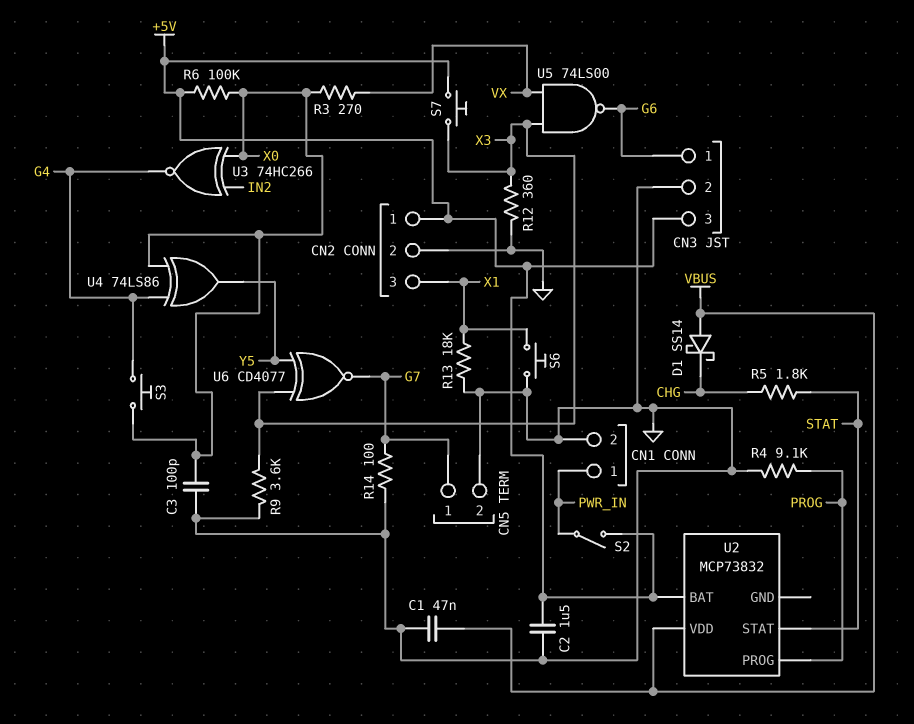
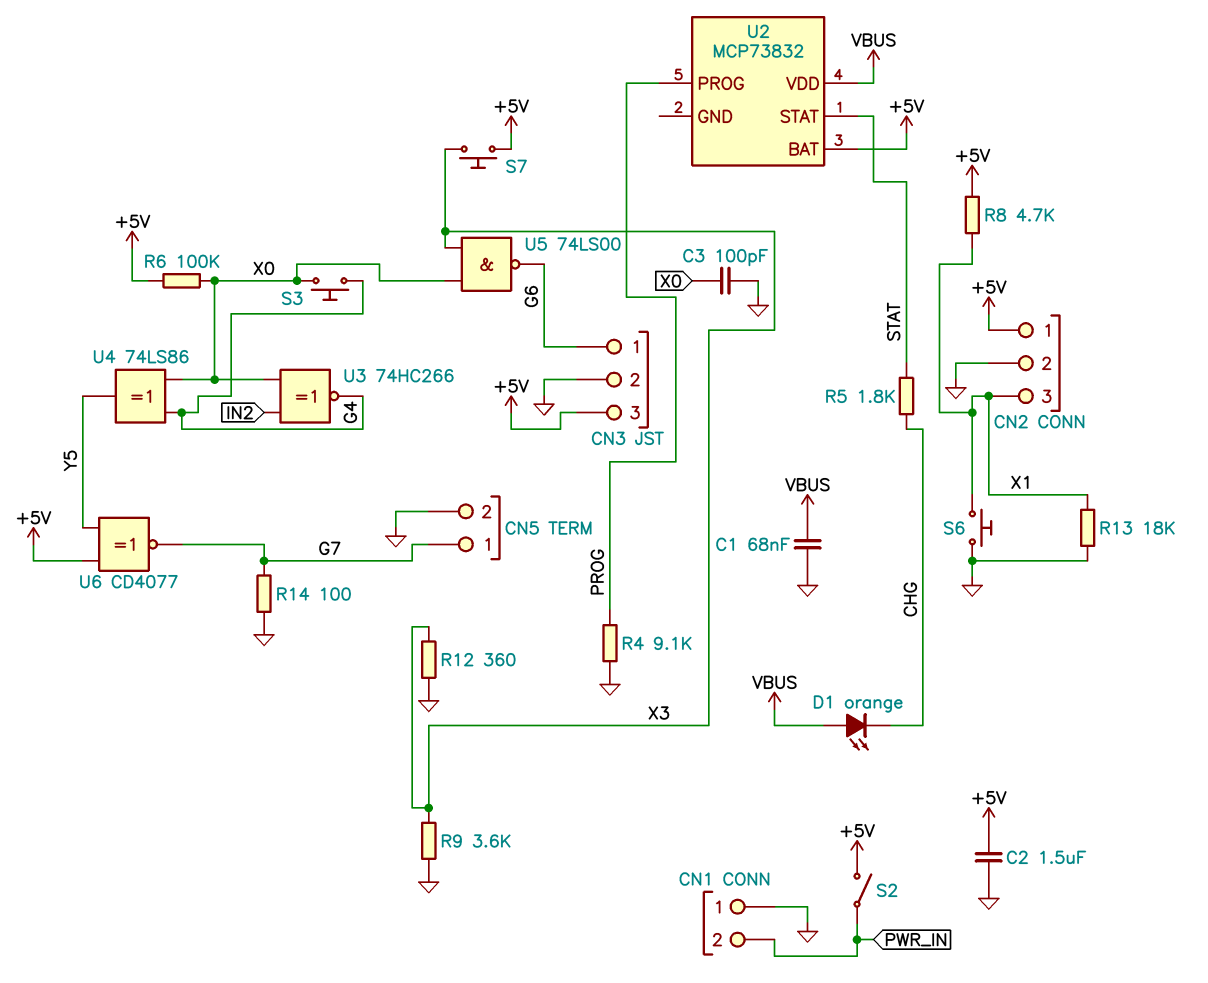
C1: 47nF (GND, VBUS) -> 68nF (GND, VBUS)
CN1 pin 1: PWR_IN -> GND
CN1 pin 2: GND -> PWR_IN
D1: schottky SS14 (A VBUS, K CHG) -> LED orange (A VBUS, K CHG)
R3: 270 (VX, X0) -> none
R8: none -> 4.7k (+5V, X1)
U5: NAND 74LS00 (in VX, in X3, out G6) -> NAND 74LS00 (in X0, in X3, out G6)
U6: XNOR CD4077 (in X3, in Y5, out G7) -> XNOR CD4077 (in +5V, in Y5, out G7)

